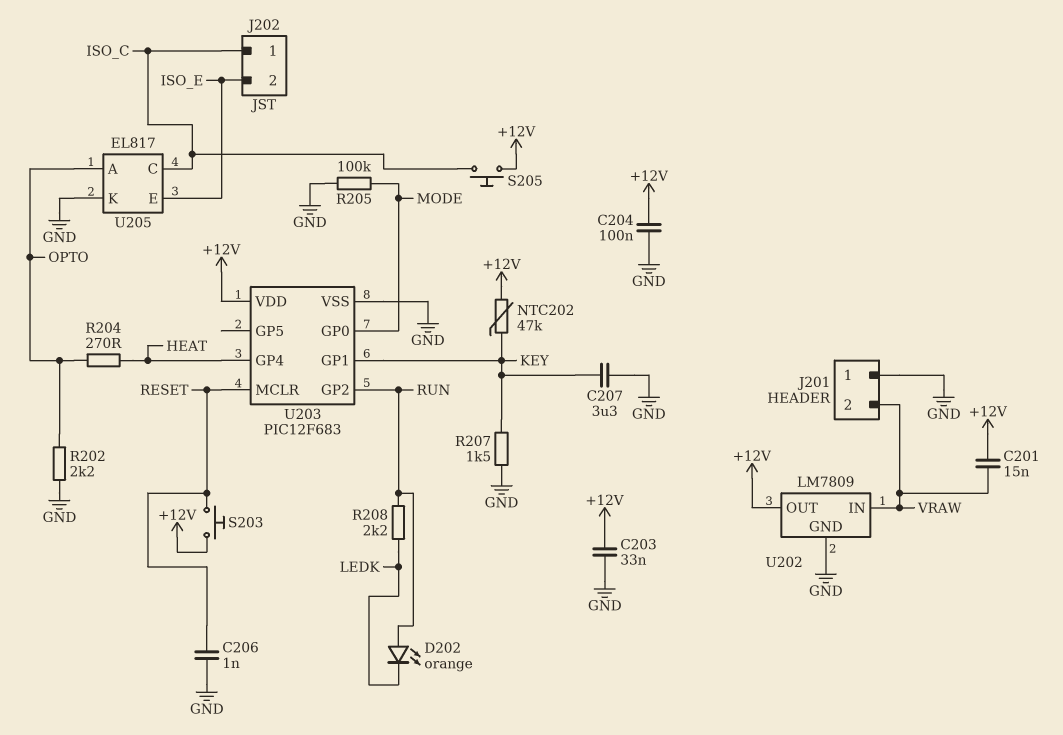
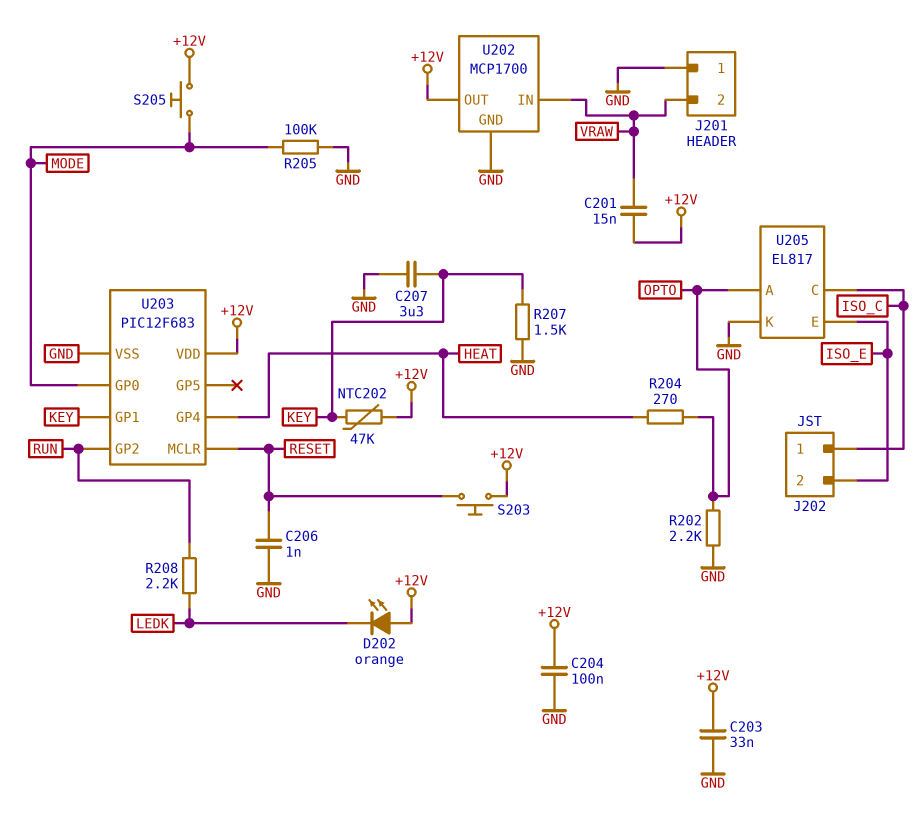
D202: LED orange (A RUN, K LEDK) -> LED orange (A +12V, K LEDK)
S205: button (+12V, ISO_C) -> button (+12V, MODE)
U202: LM7809 -> MCP1700

